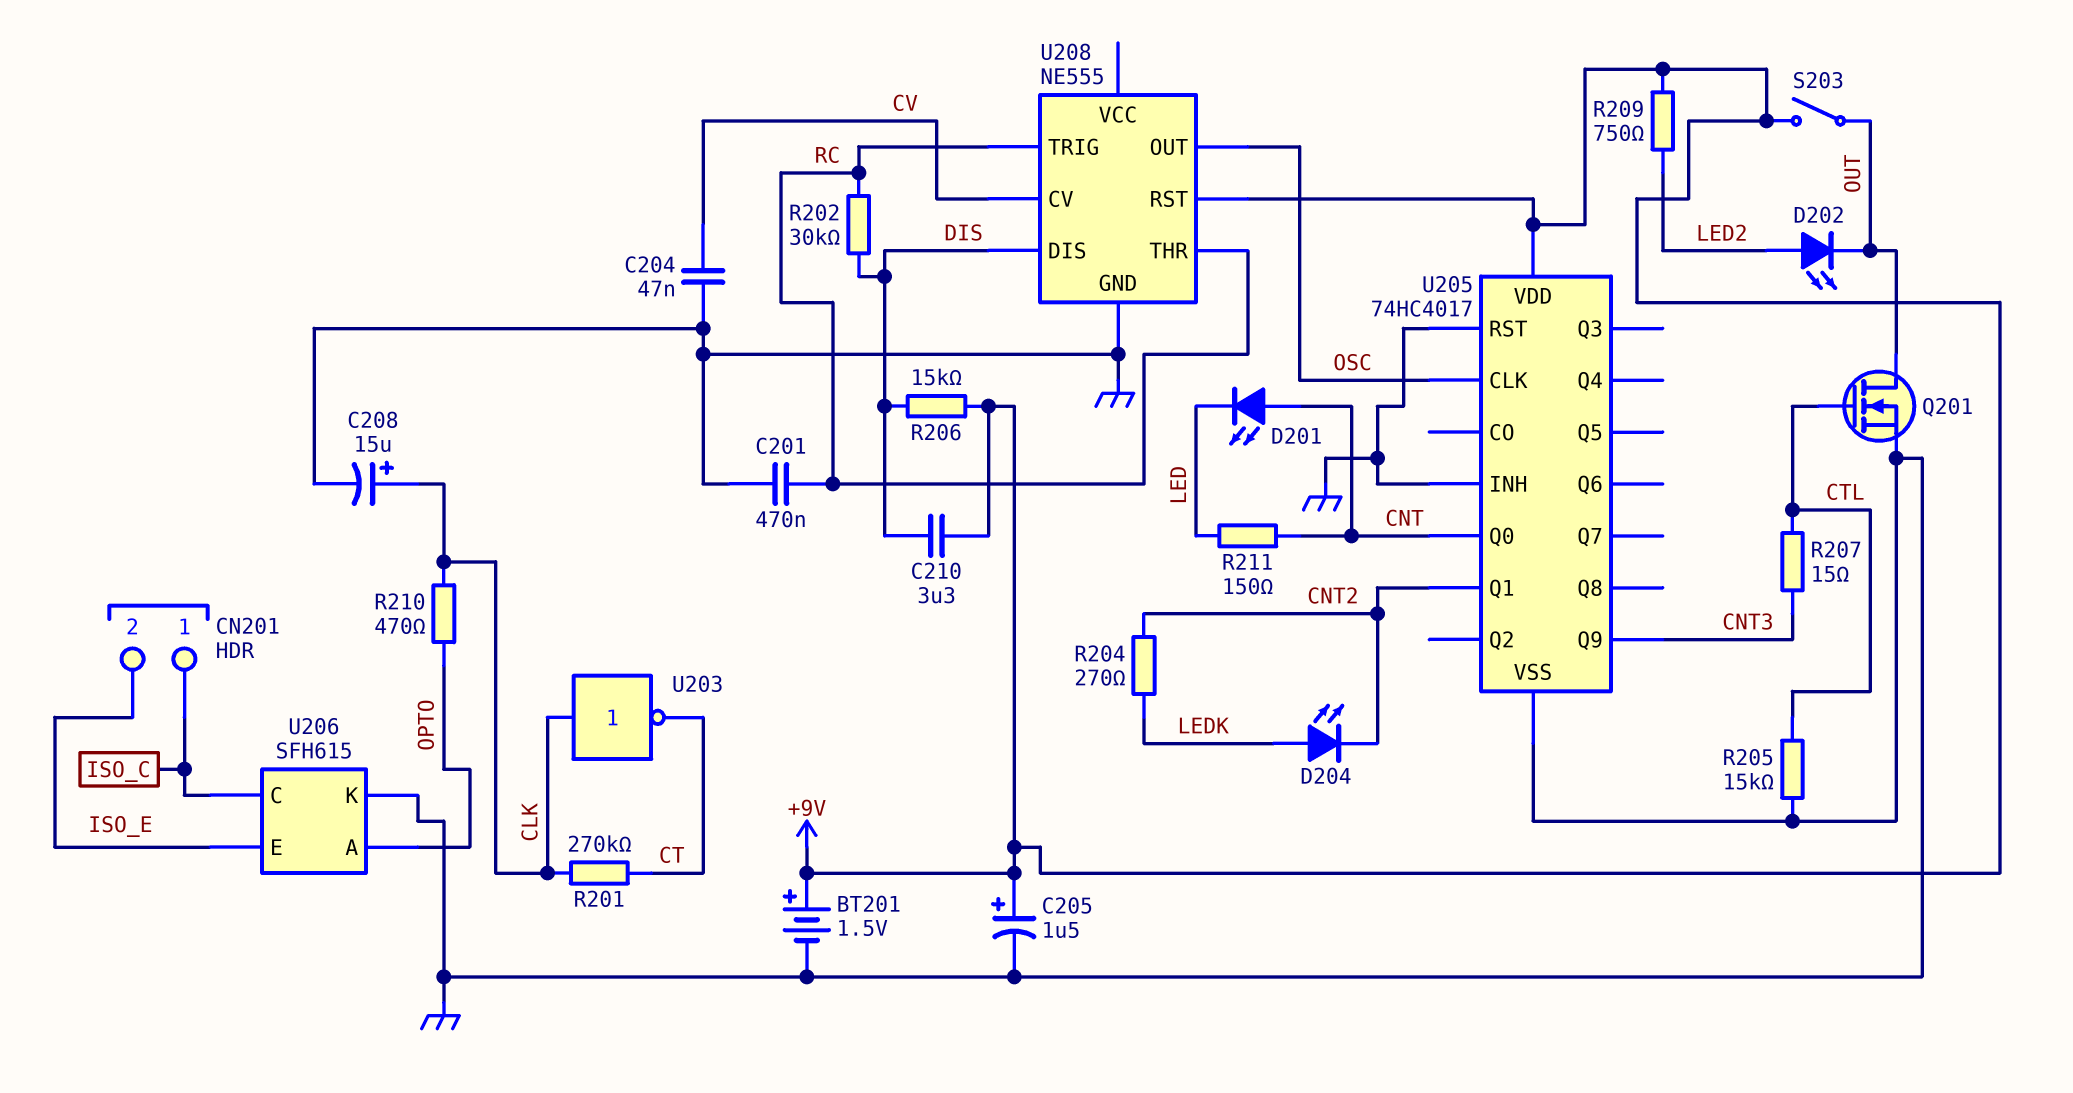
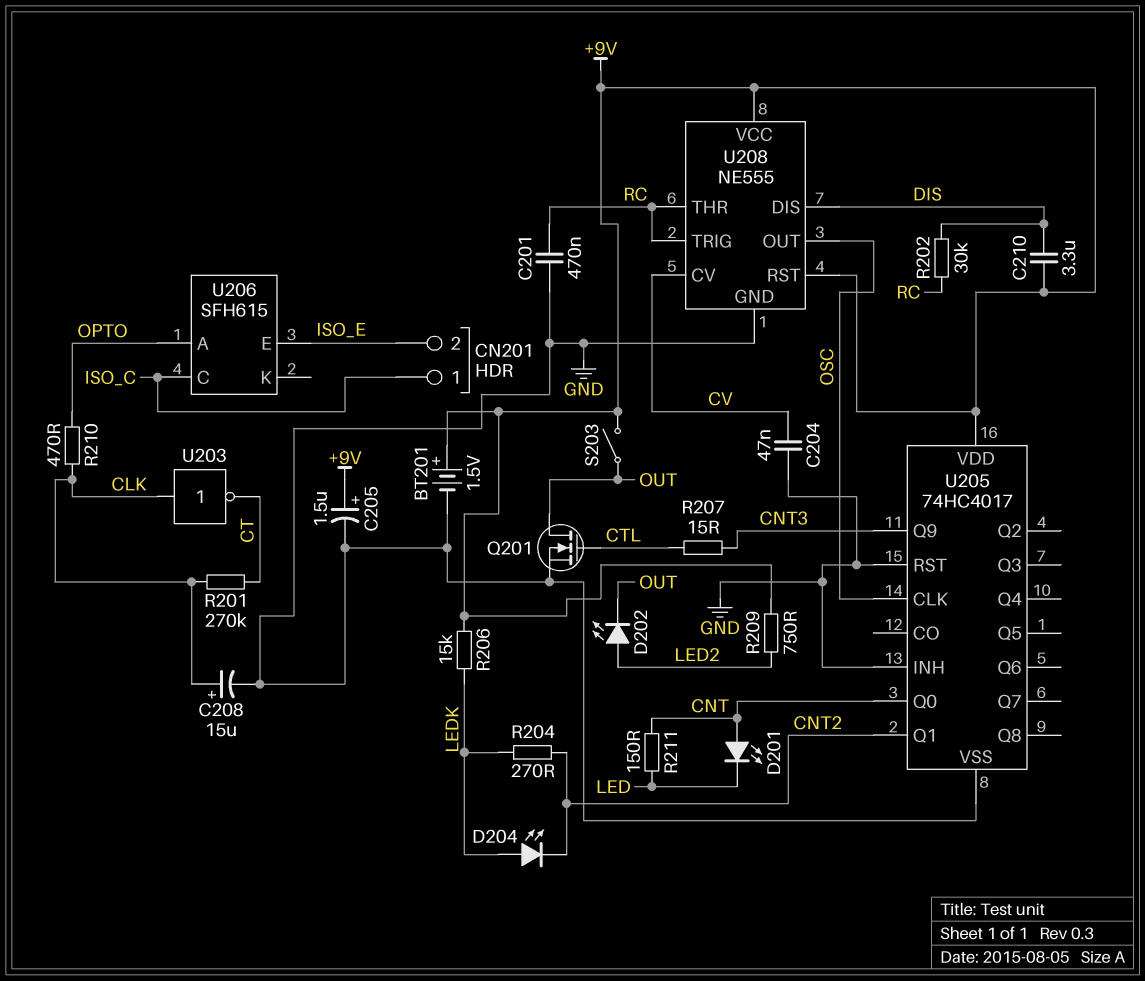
R205: 15k (CTL, GND) -> none
R206: 15k (+9V, DIS) -> 15k (+9V, LEDK)
U206 pin K: GND -> none
U208 pin VCC: none -> +9V

